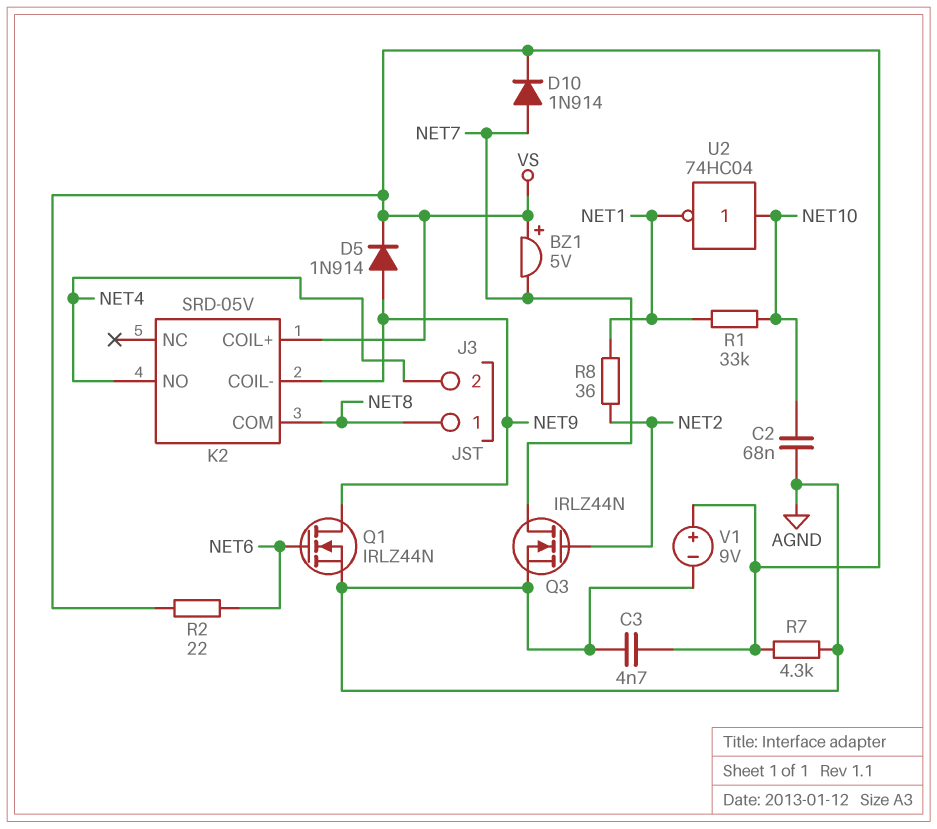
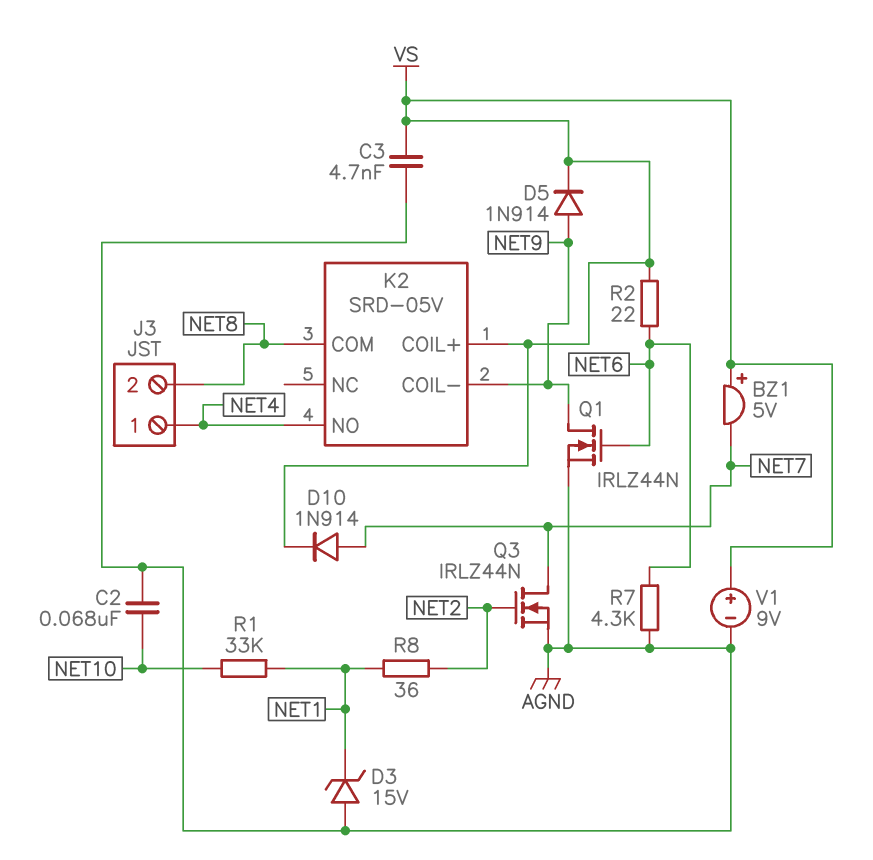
D3: none -> zener 15V (A AGND, K NET1)
J3 pin 1: NET8 -> NET4
J3 pin 2: NET4 -> NET8
R7: 4.3k (AGND, VS) -> 4.3k (AGND, NET6)
U2: NOT 74HC04 (in NET10, out NET1) -> none

